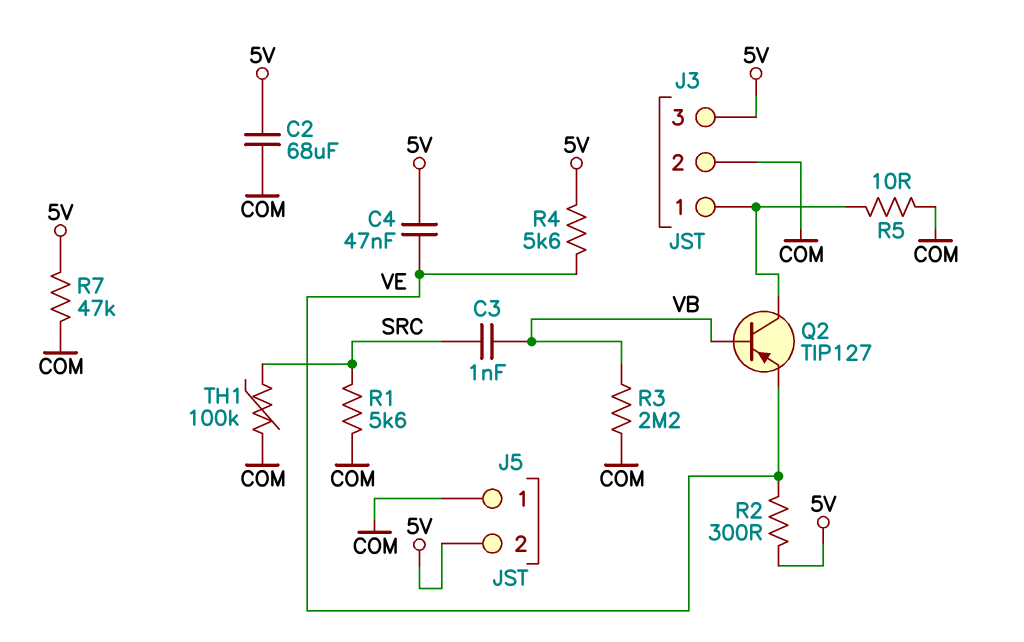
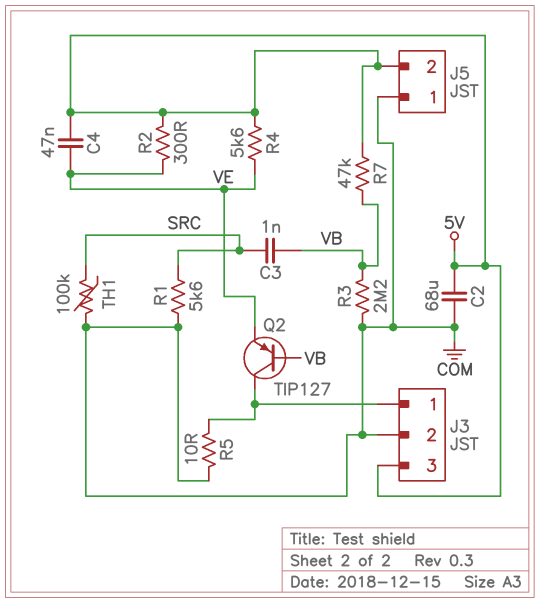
R7: 47k (5V, COM) -> 47k (5V, VB)

